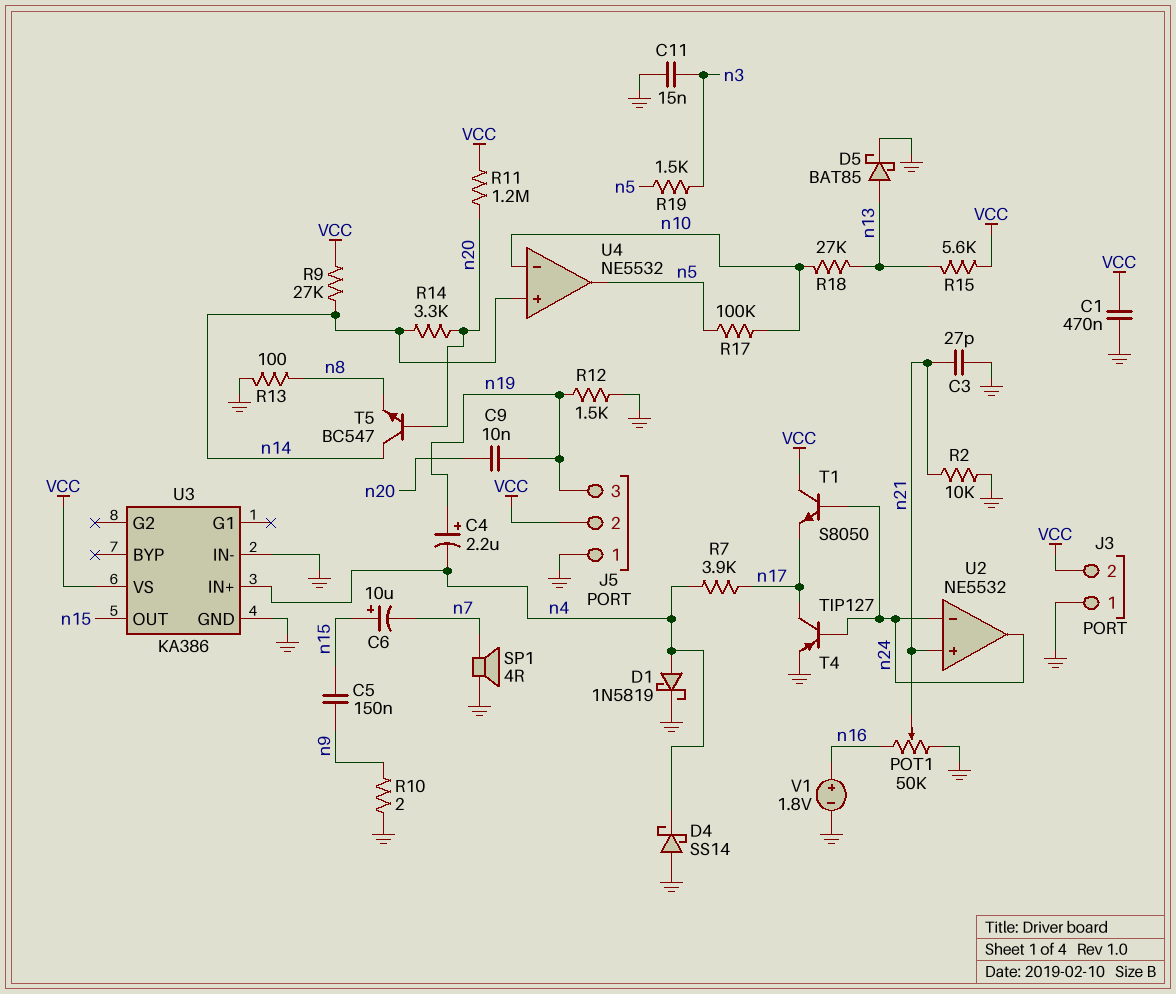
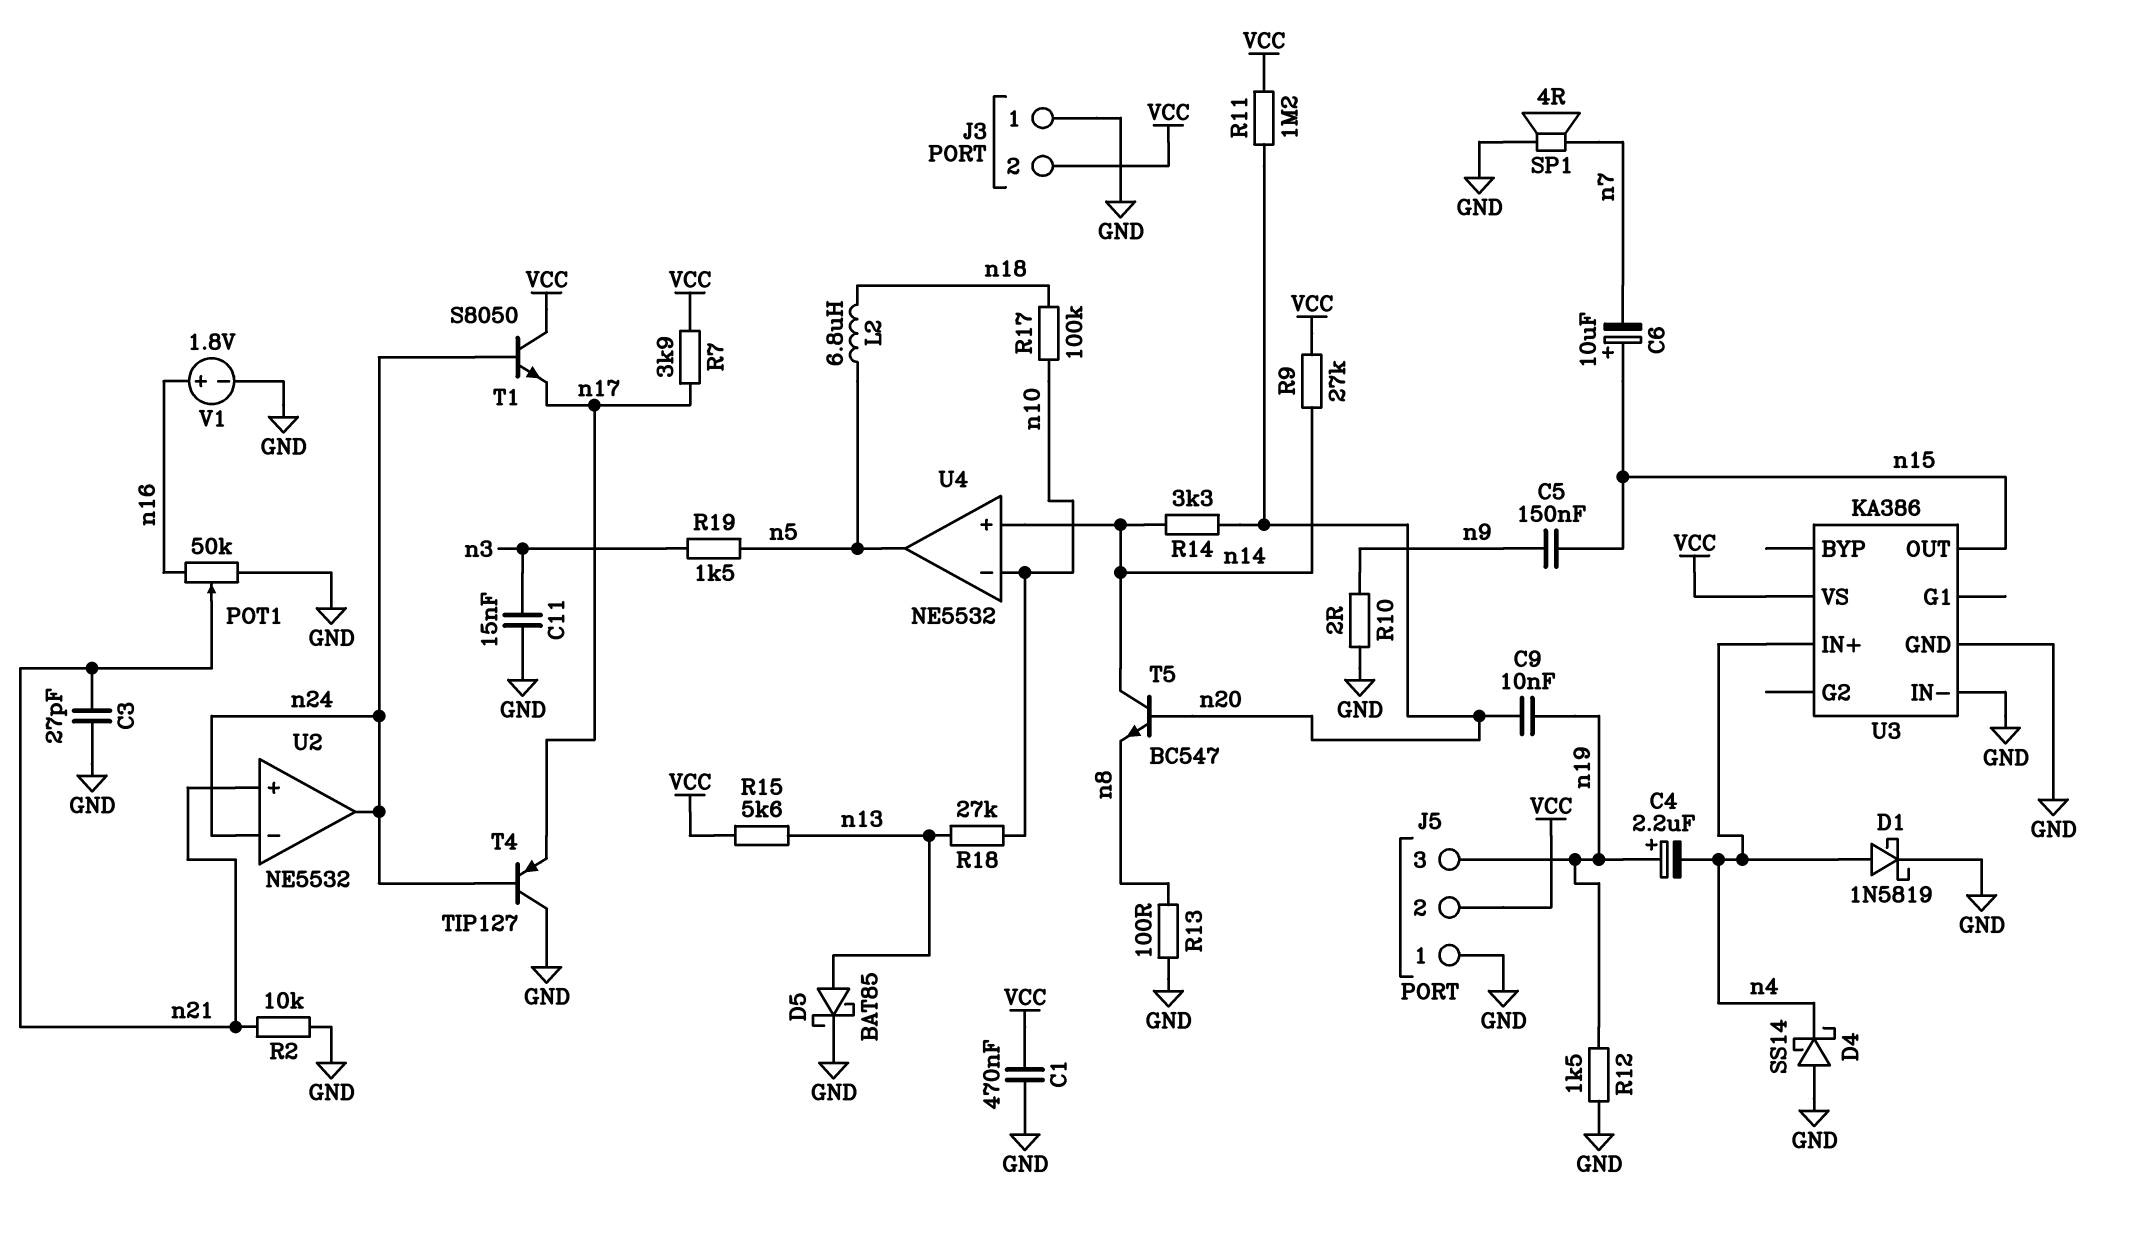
L2: none -> 6.8uH (n5, n18)
R7: 3.9k (n4, n17) -> 3.9k (VCC, n17)
R17: 100k (n5, n10) -> 100k (n10, n18)
T4: PNP TIP127 (B n24, C n17, E GND) -> PNP TIP127 (B n24, C GND, E n17)

